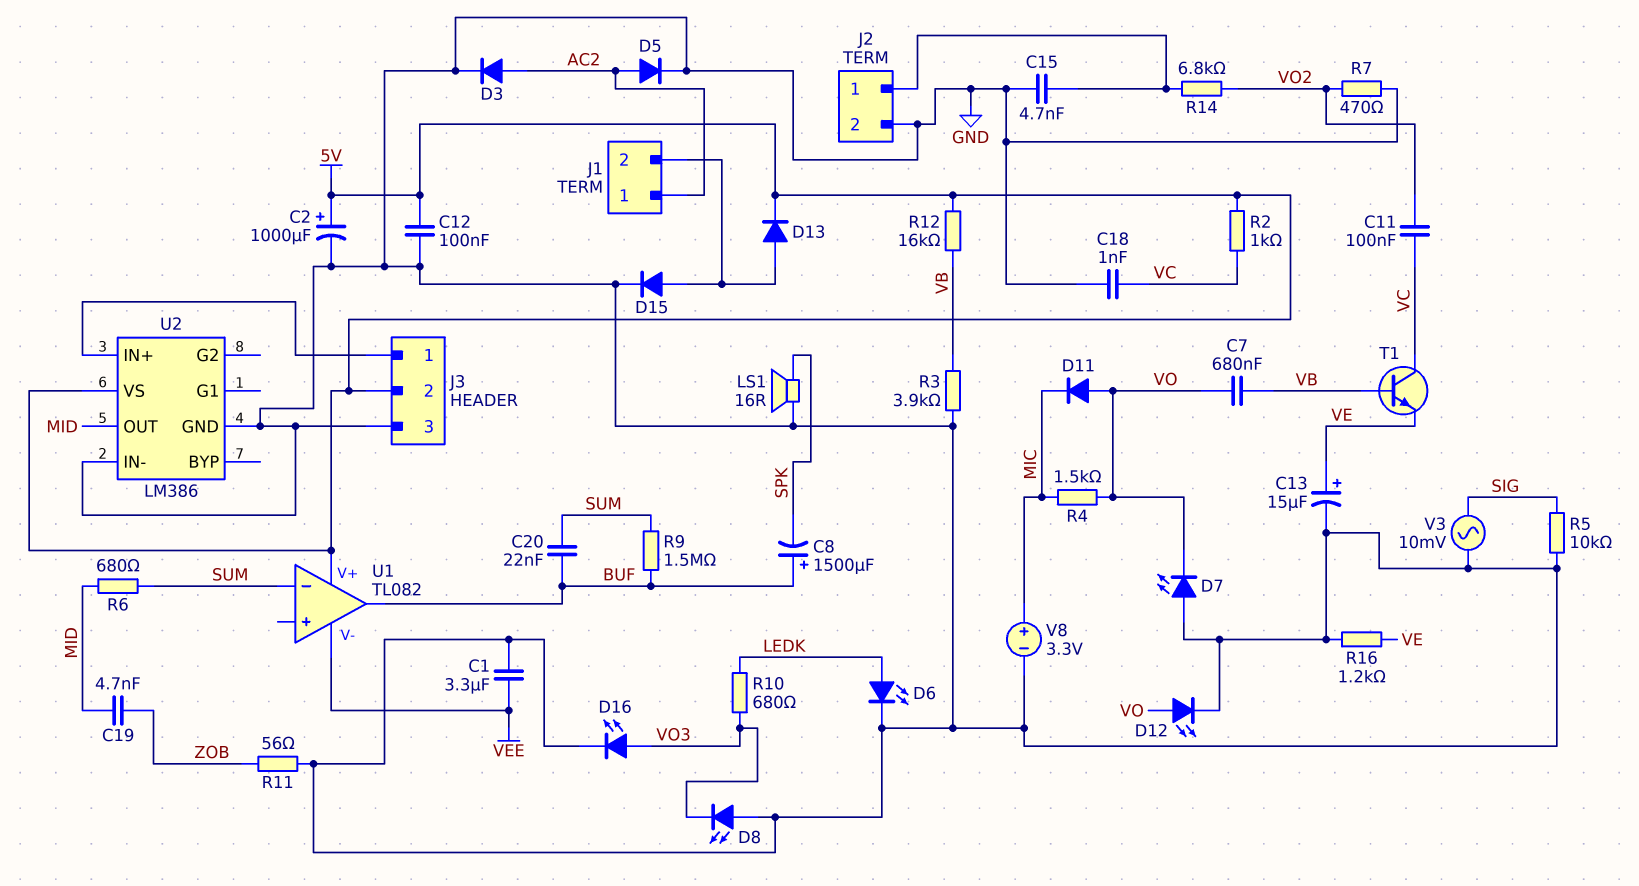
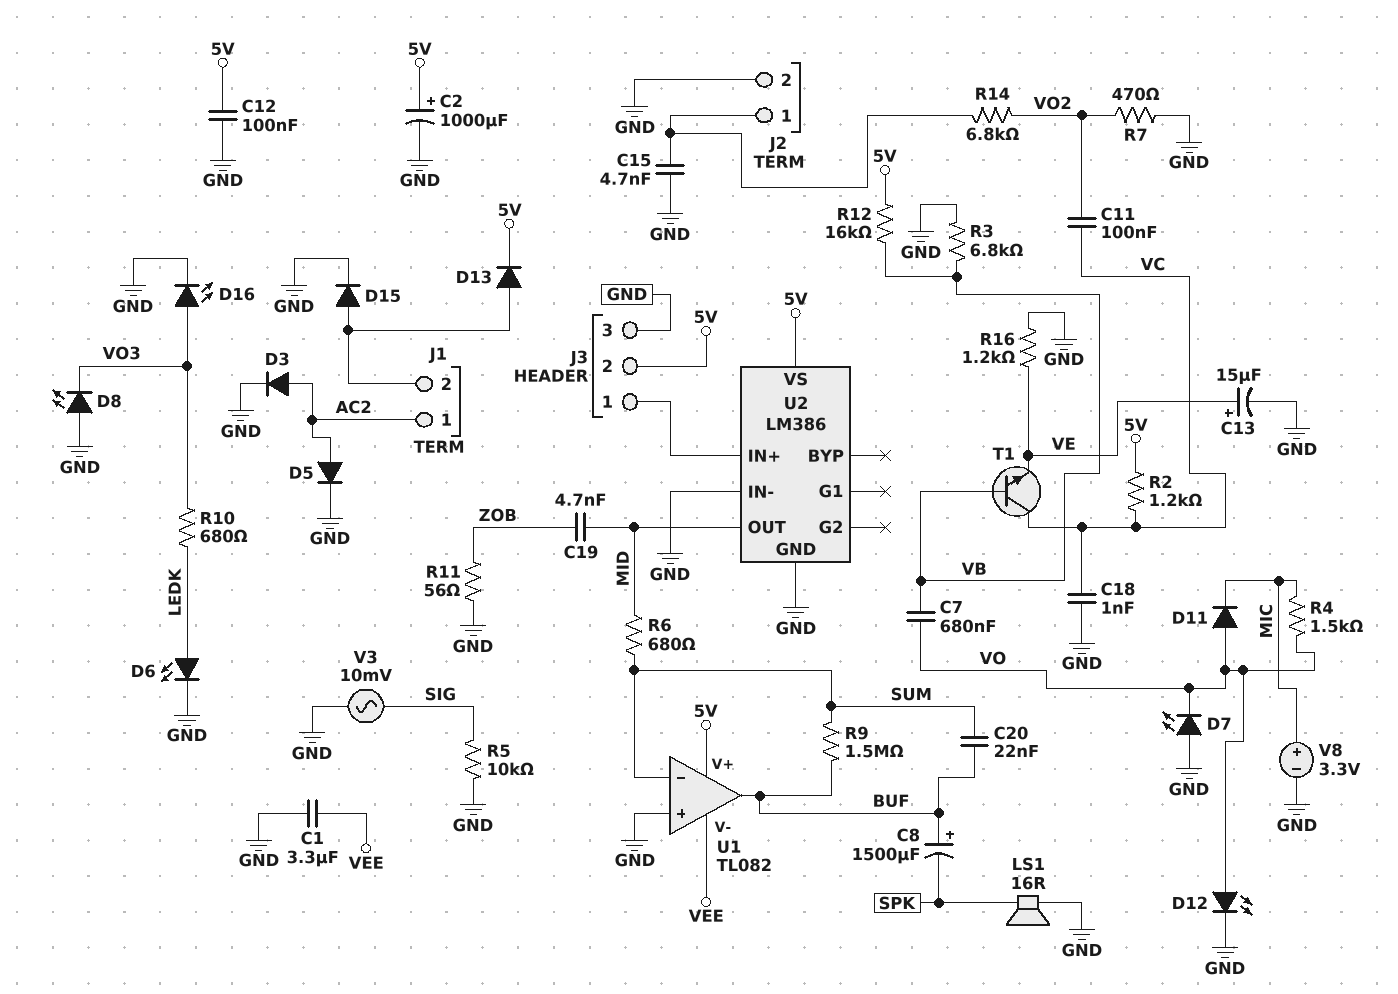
R2: 1k (5V, VC) -> 1.2k (5V, VC)
R3: 3.9k (GND, VB) -> 6.8k (GND, VB)
U1 pin in+: none -> GND

